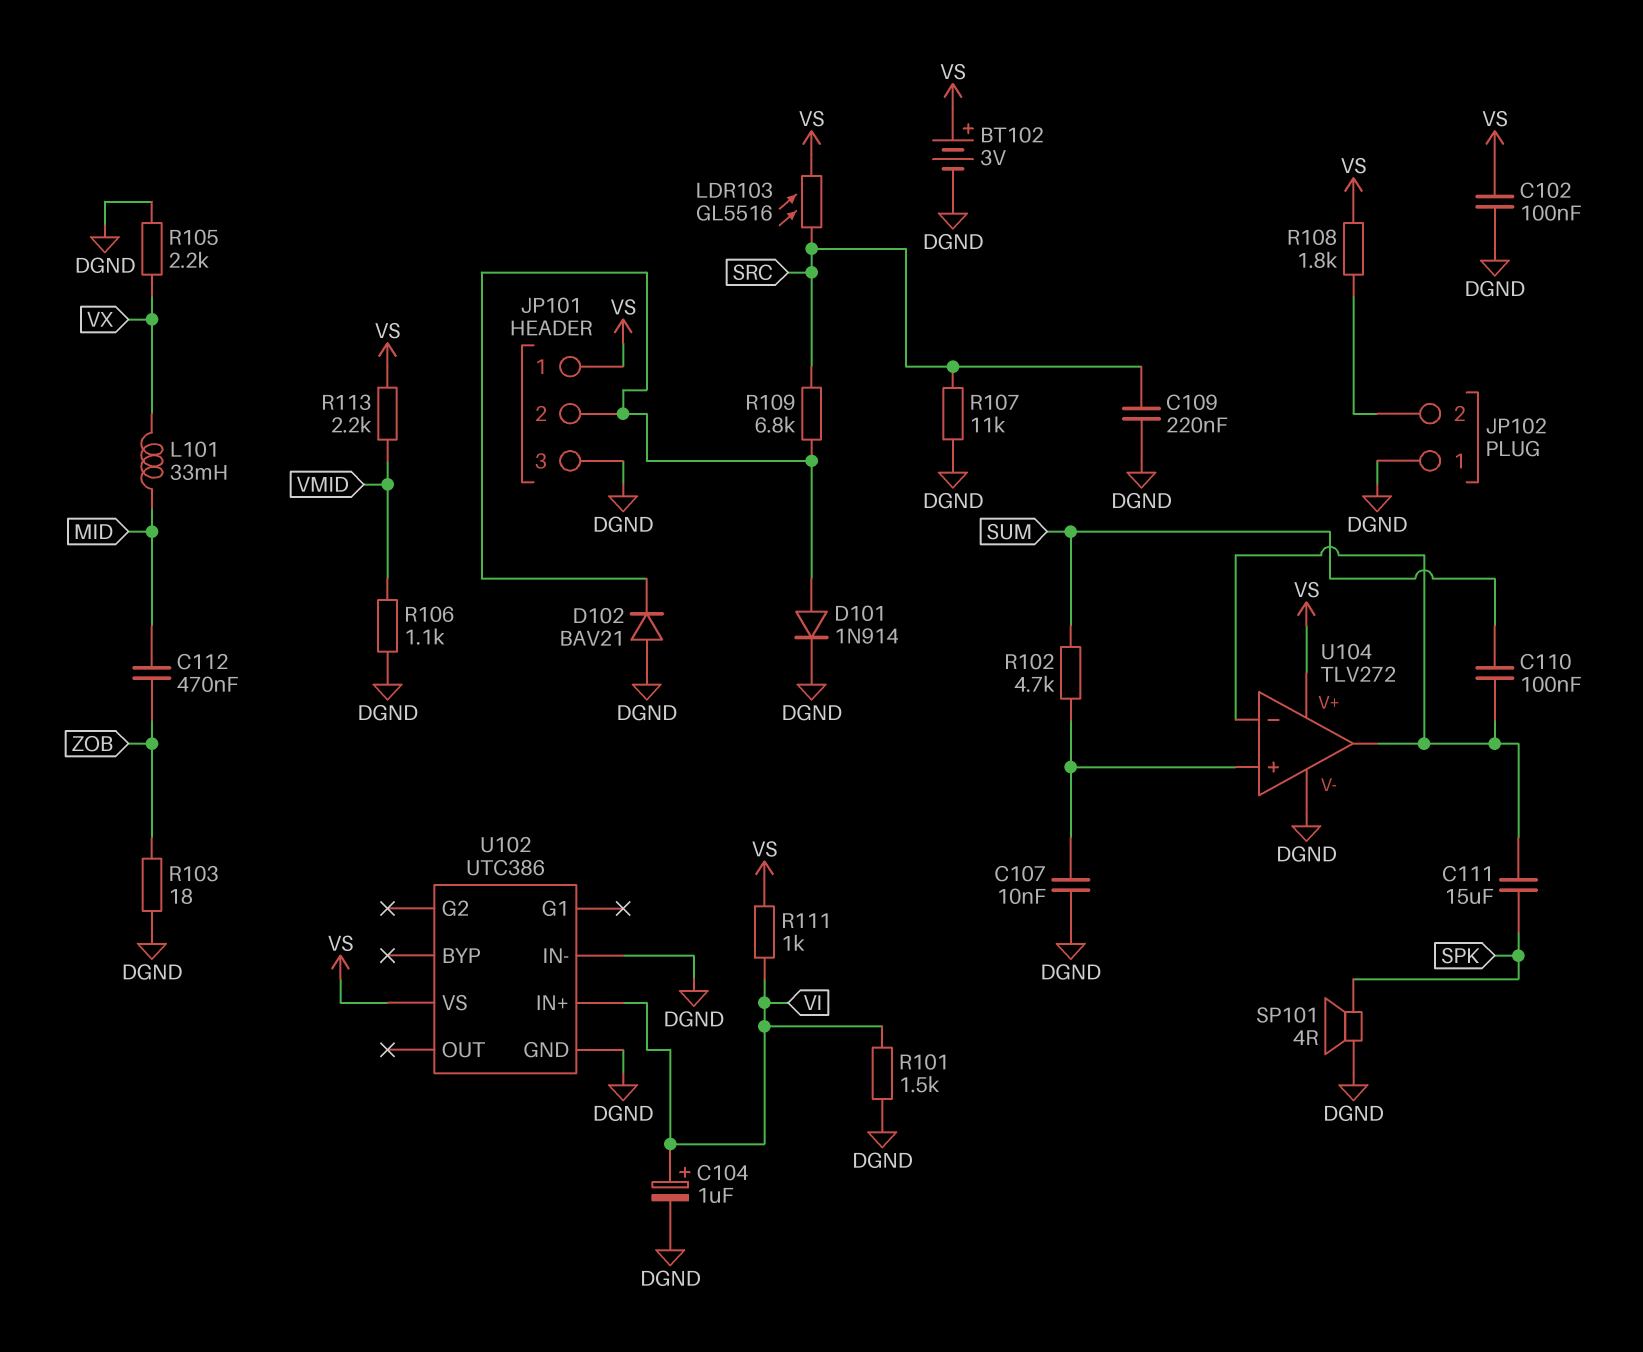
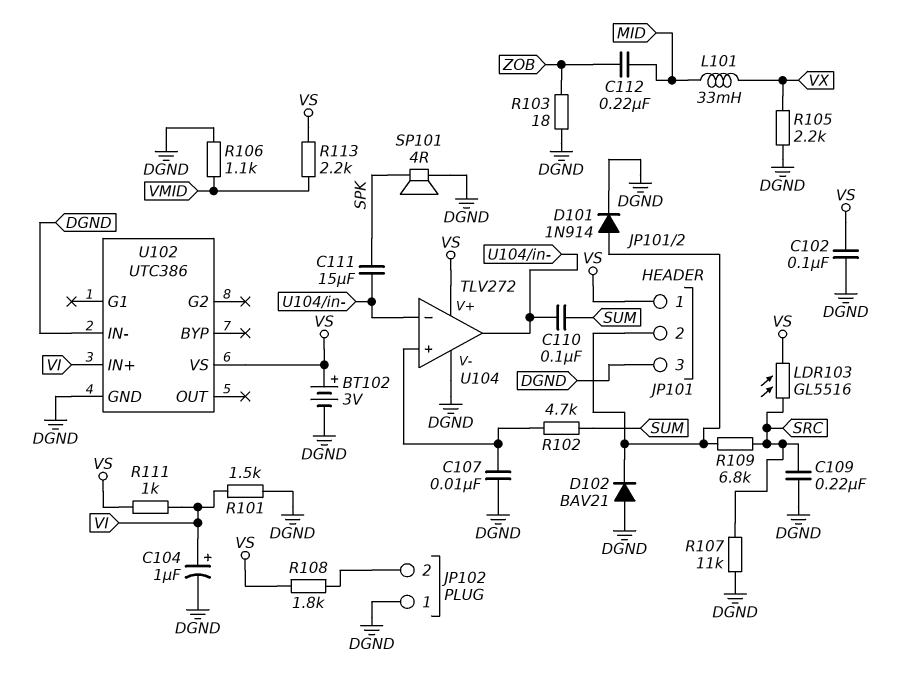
C112: 470nF (MID, ZOB) -> 220nF (MID, ZOB)

